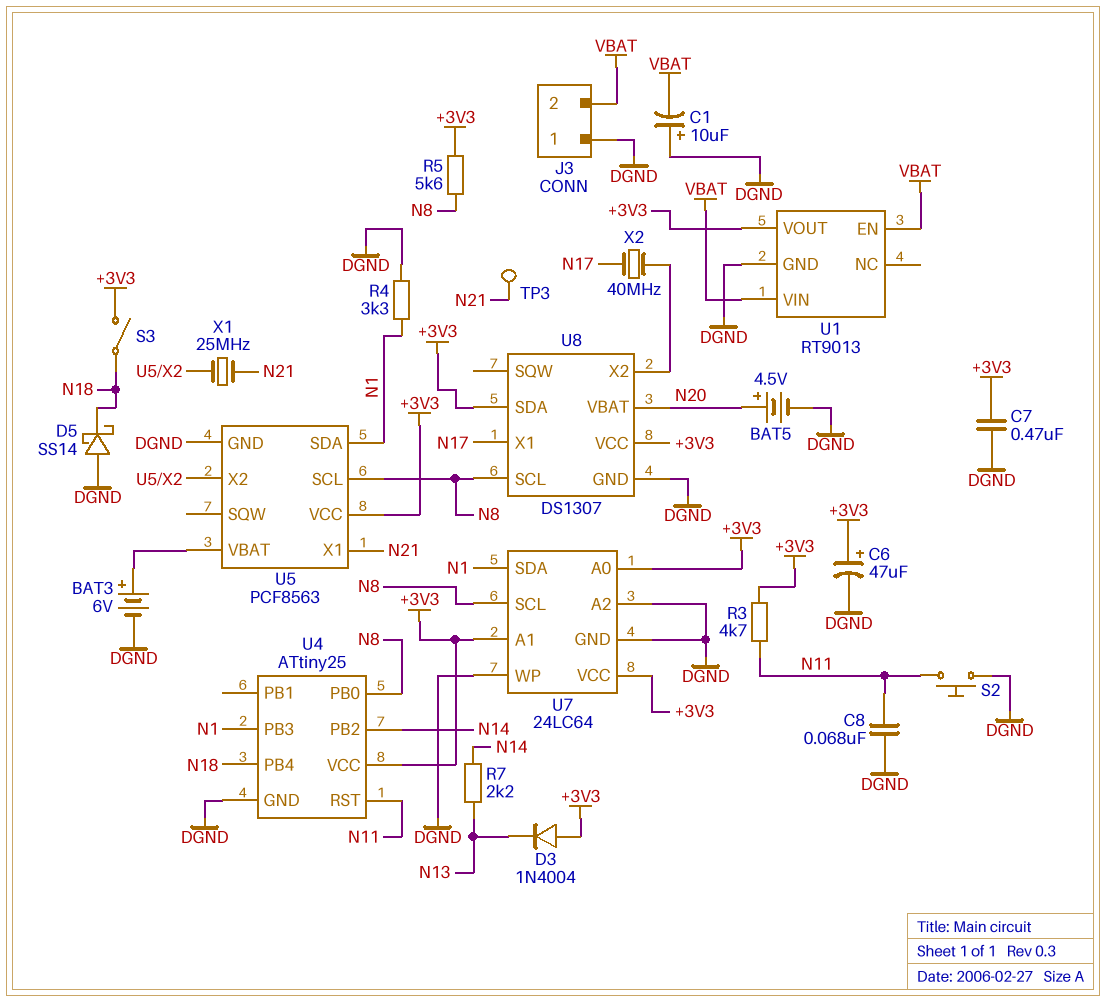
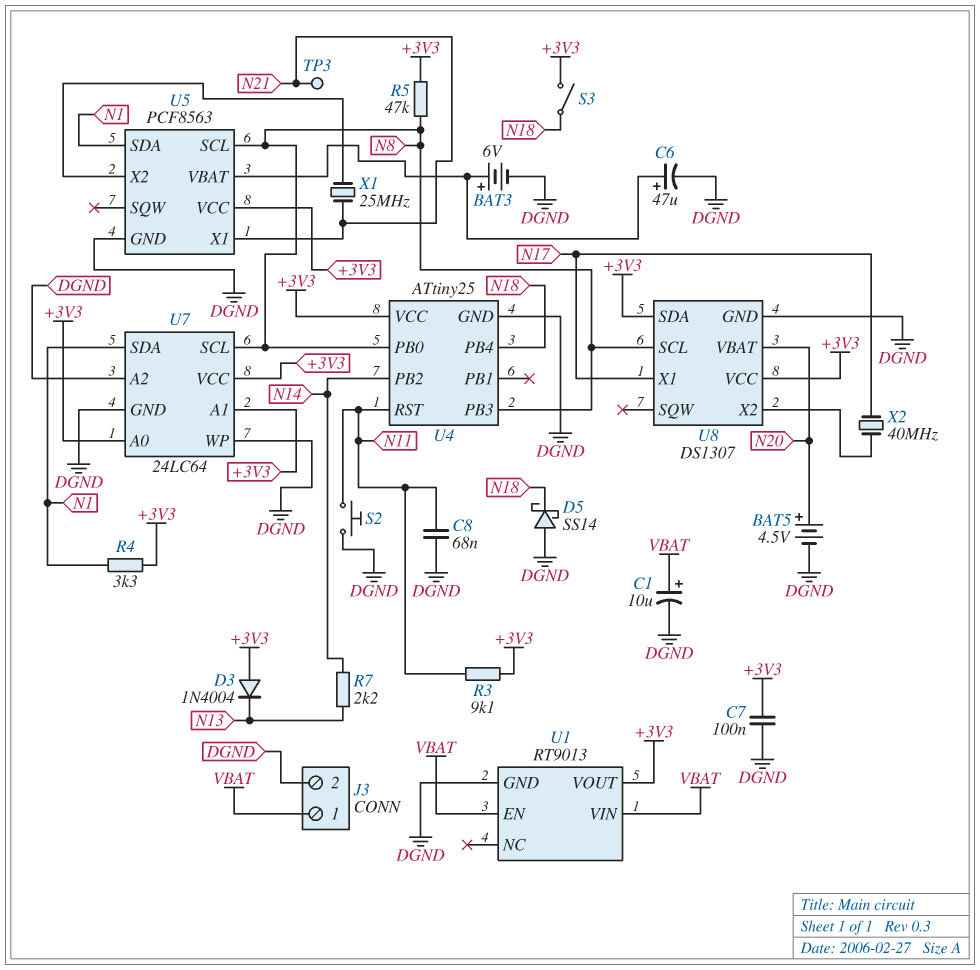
C1: 10uF (plus DGND, minus VBAT) -> 10uF (plus VBAT, minus DGND)
C6: 47uF (plus +3V3, minus DGND) -> 47uF (plus U5/VBAT, minus DGND)
C7: 470nF (+3V3, DGND) -> 100nF (+3V3, DGND)
J3 pin 1: DGND -> VBAT
J3 pin 2: VBAT -> DGND
R3: 4.7k (+3V3, N11) -> 9.1k (+3V3, N11)
R4: 3.3k (DGND, N1) -> 3.3k (+3V3, N1)
R5: 5.6k (+3V3, N8) -> 47k (+3V3, N8)
U4 pin PB3: N1 -> N8

